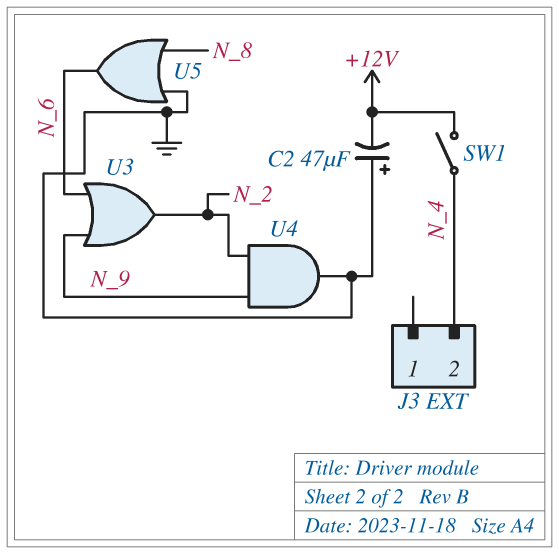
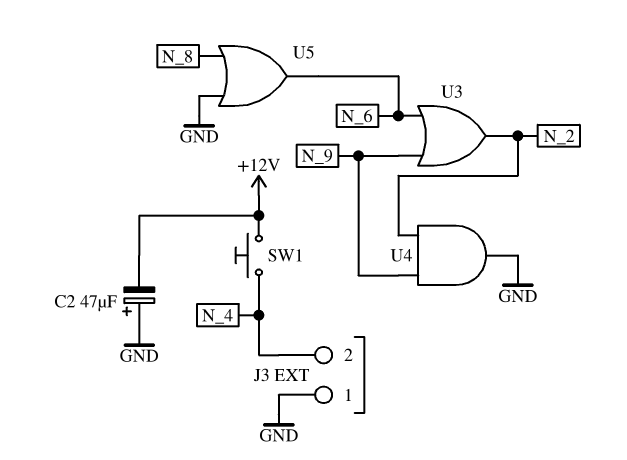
J3 pin 1: none -> GND
SW1: switch (+12V, N_4) -> button (+12V, N_4)

